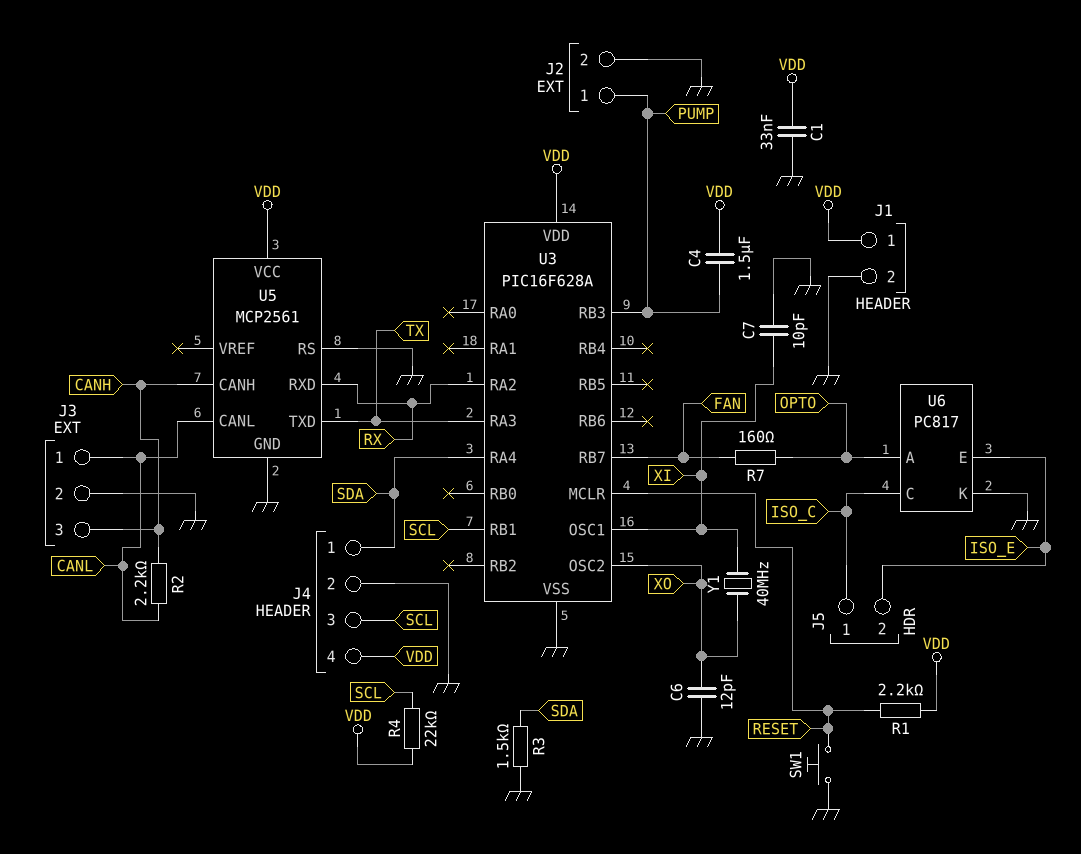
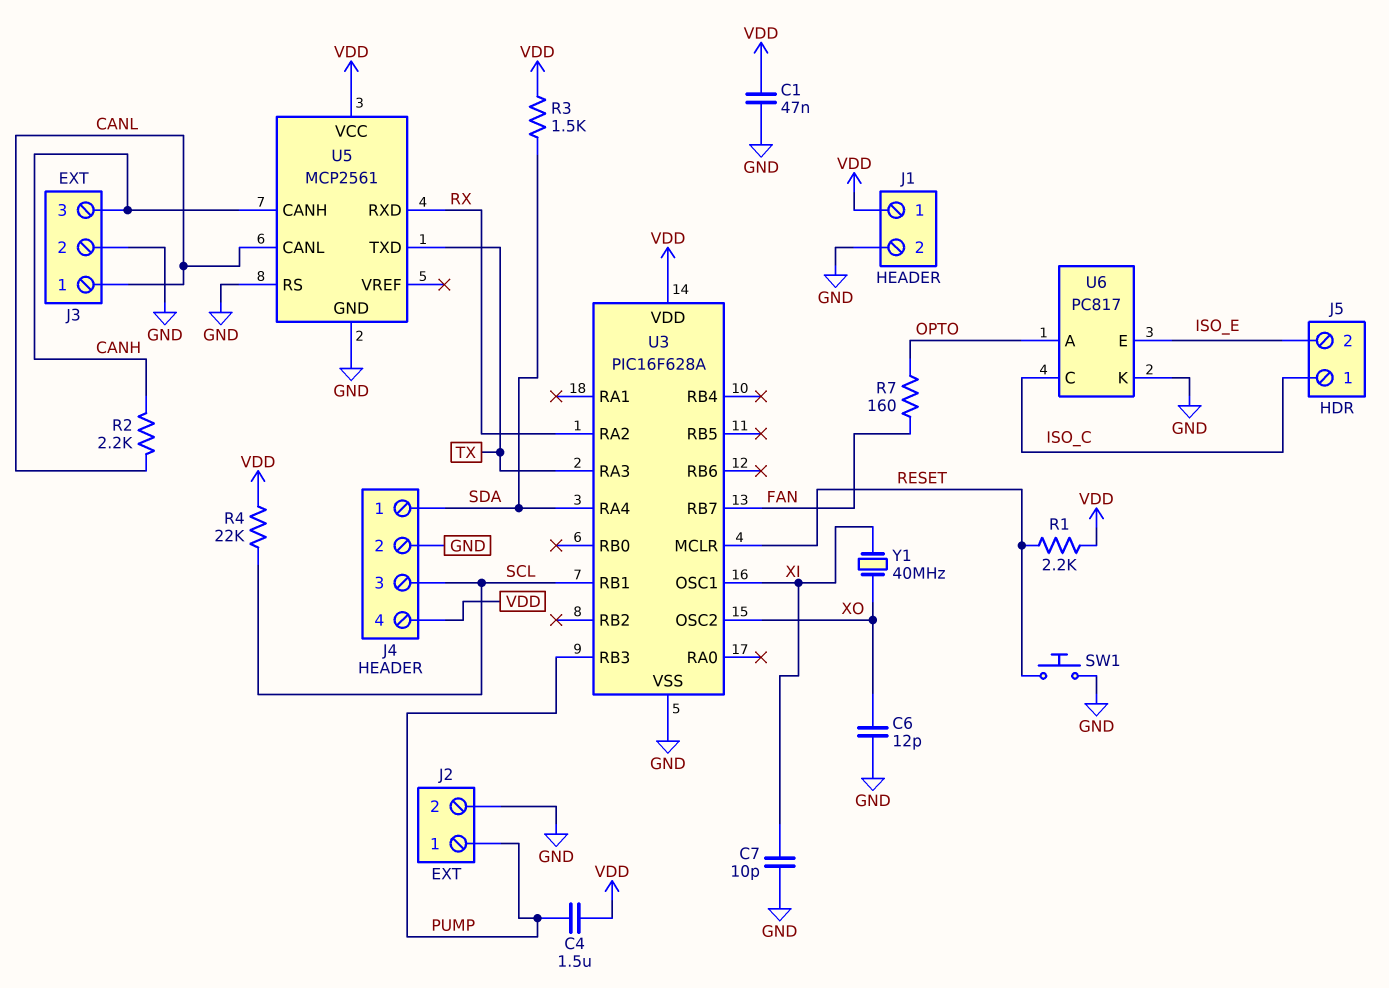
C1: 33nF (GND, VDD) -> 47nF (GND, VDD)
R3: 1.5k (GND, SDA) -> 1.5k (SDA, VDD)

